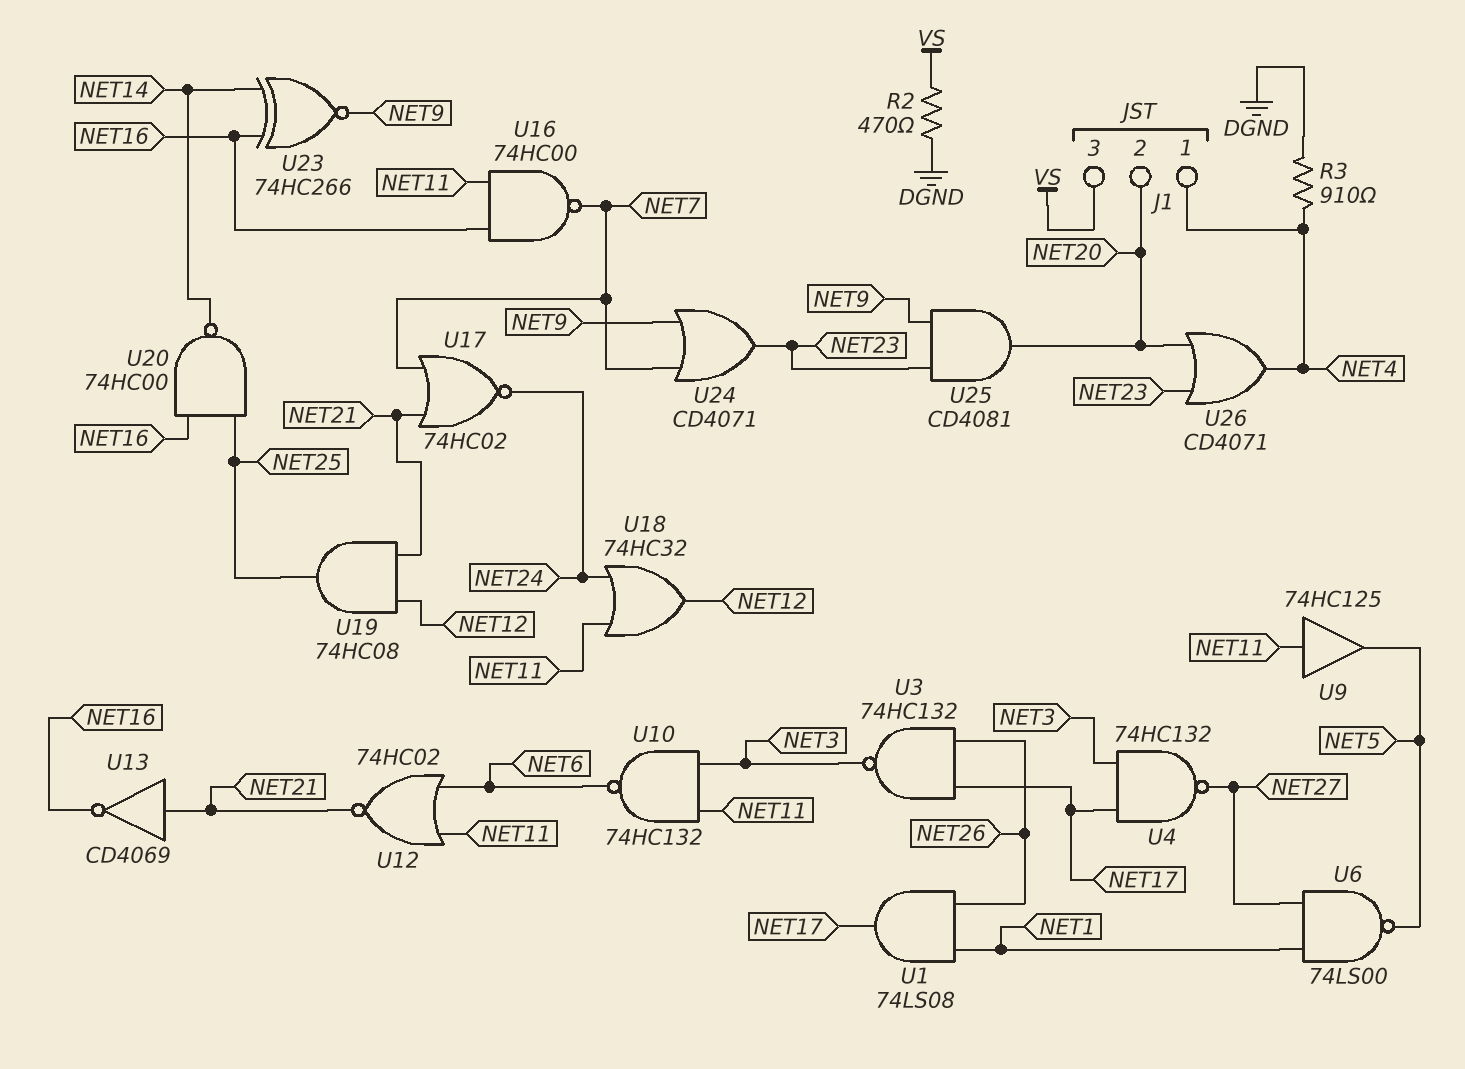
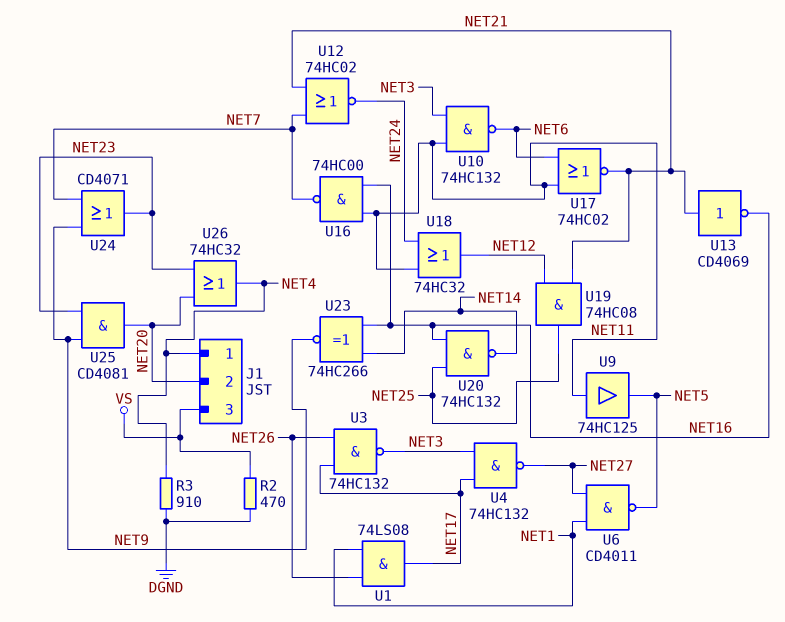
U6: NAND 74LS00 (in NET1, in NET27, out NET5) -> NAND CD4011 (in NET1, in NET27, out NET5)
U12: NOR 74HC02 (in NET6, in NET11, out NET21) -> NOR 74HC02 (in NET7, in NET21, out NET24)
U17: NOR 74HC02 (in NET7, in NET21, out NET24) -> NOR 74HC02 (in NET6, in NET11, out NET21)
U20: NAND 74HC00 (in NET16, in NET25, out NET14) -> NAND 74HC132 (in NET16, in NET25, out NET14)
U26: OR CD4071 (in NET20, in NET23, out NET4) -> OR 74HC32 (in NET20, in NET23, out NET4)

